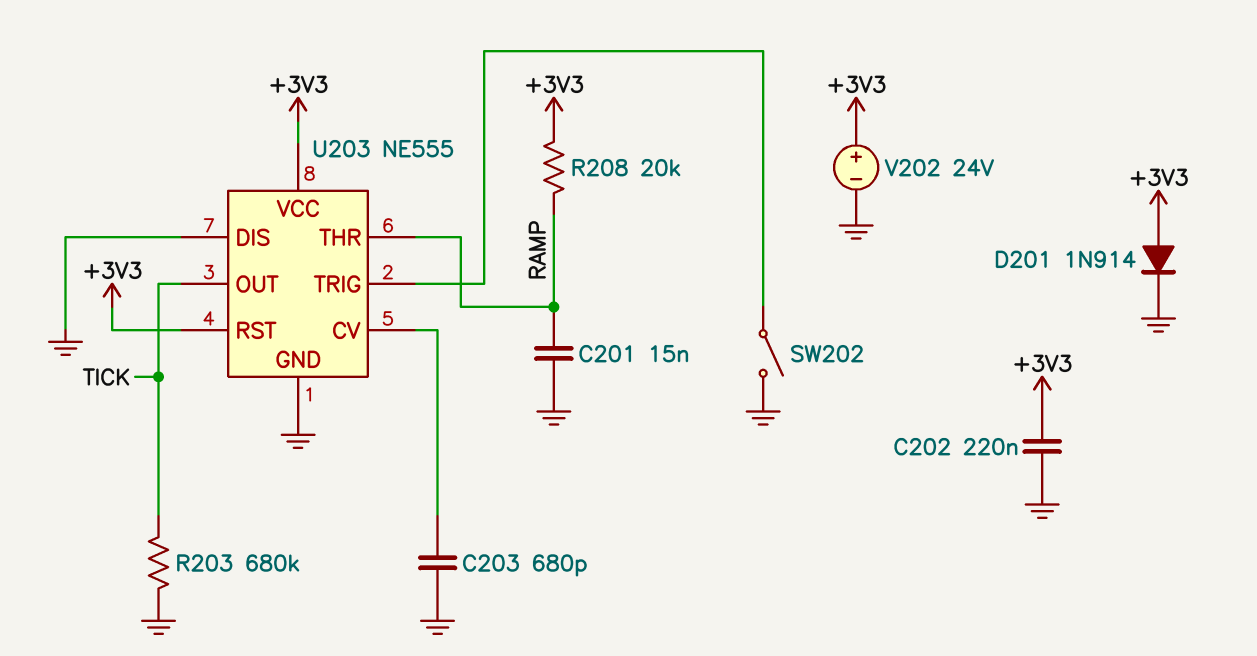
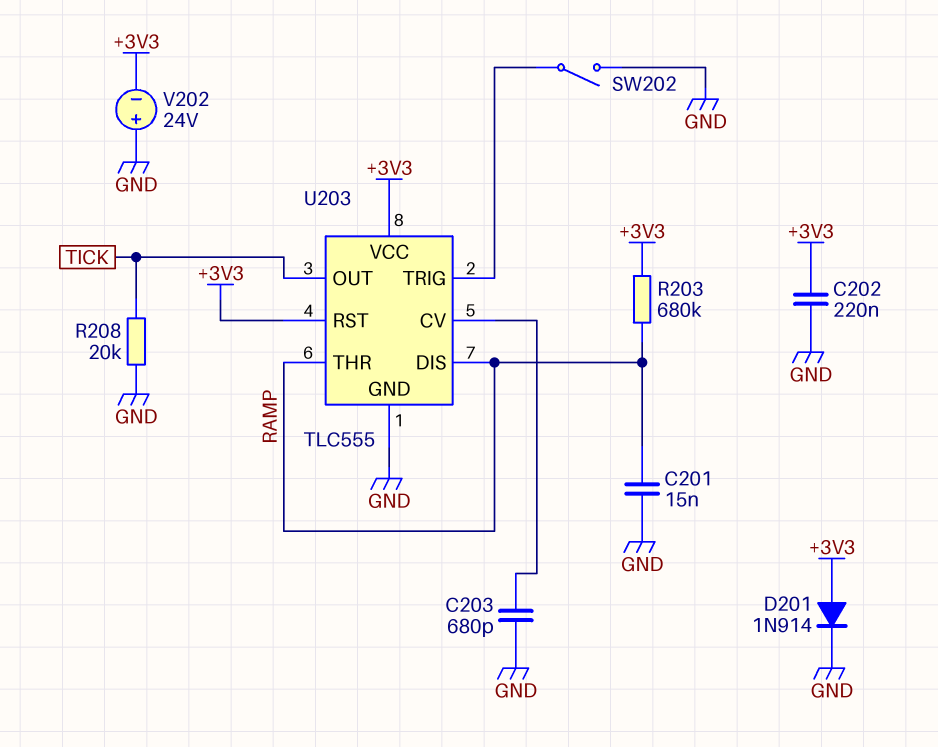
R203: 680k (GND, TICK) -> 680k (+3V3, RAMP)
R208: 20k (+3V3, RAMP) -> 20k (GND, TICK)
U203: NE555 -> TLC555
U203 pin DIS: GND -> RAMP
V202: 24V (plus +3V3, minus GND) -> 24V (plus GND, minus +3V3)

